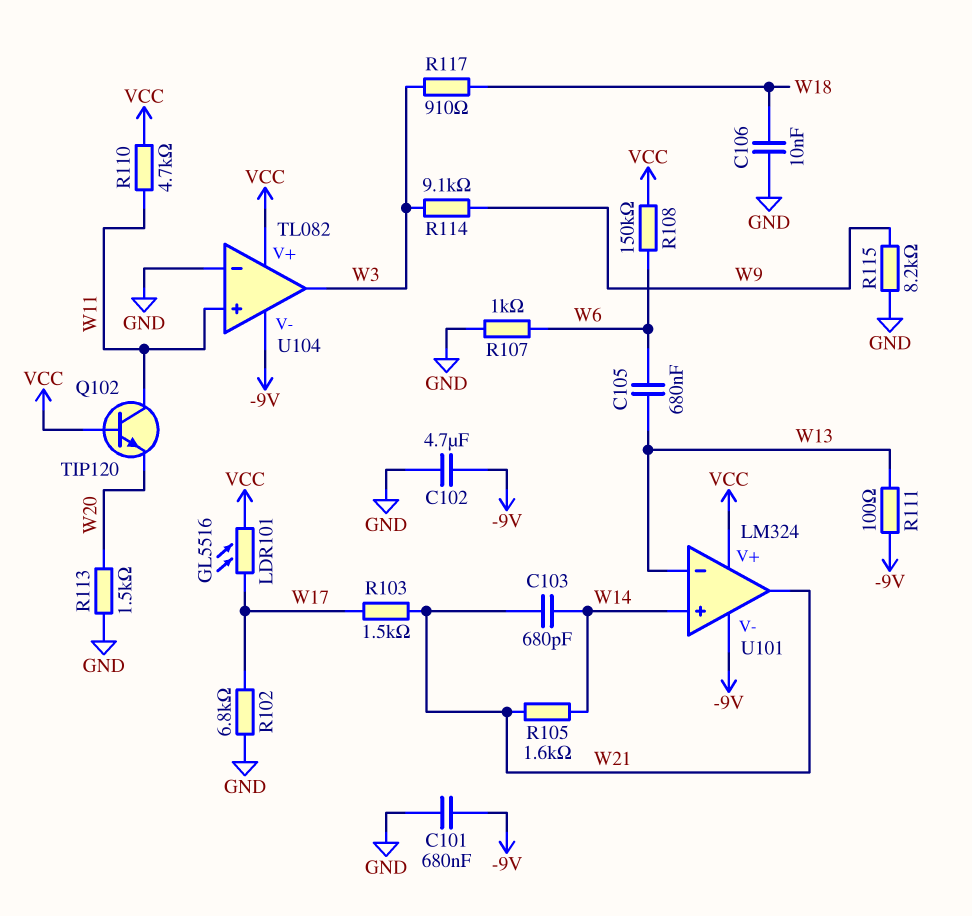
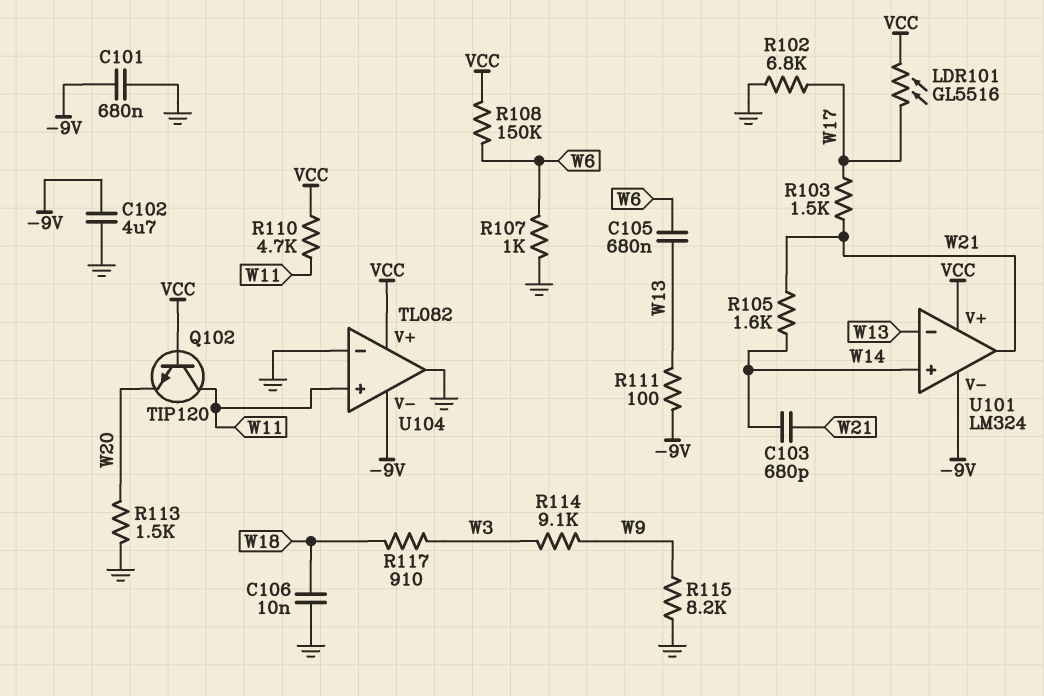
U104 pin out: W3 -> GND

